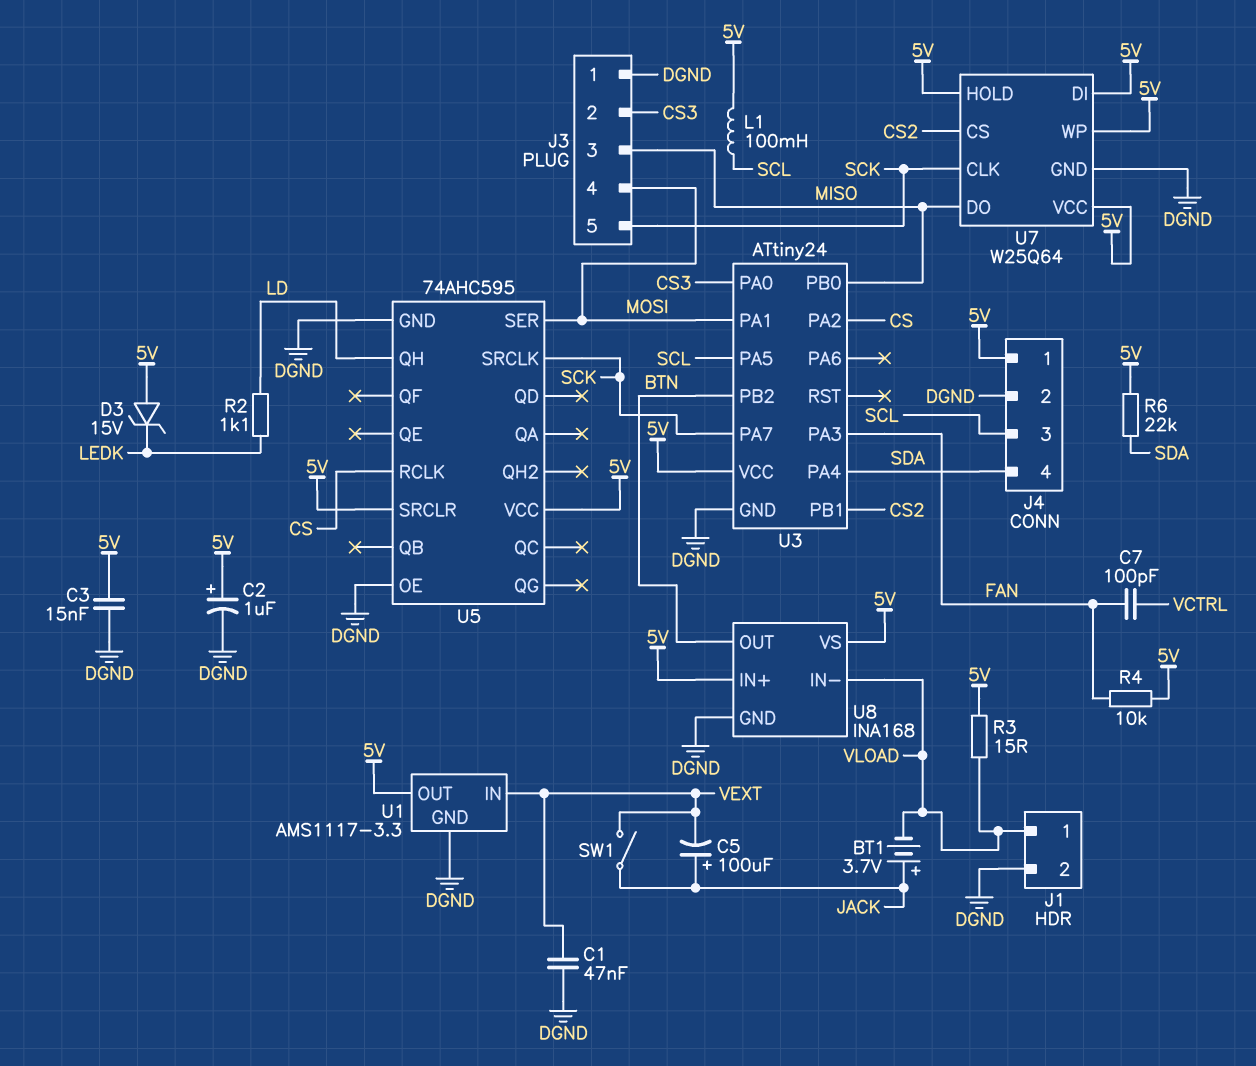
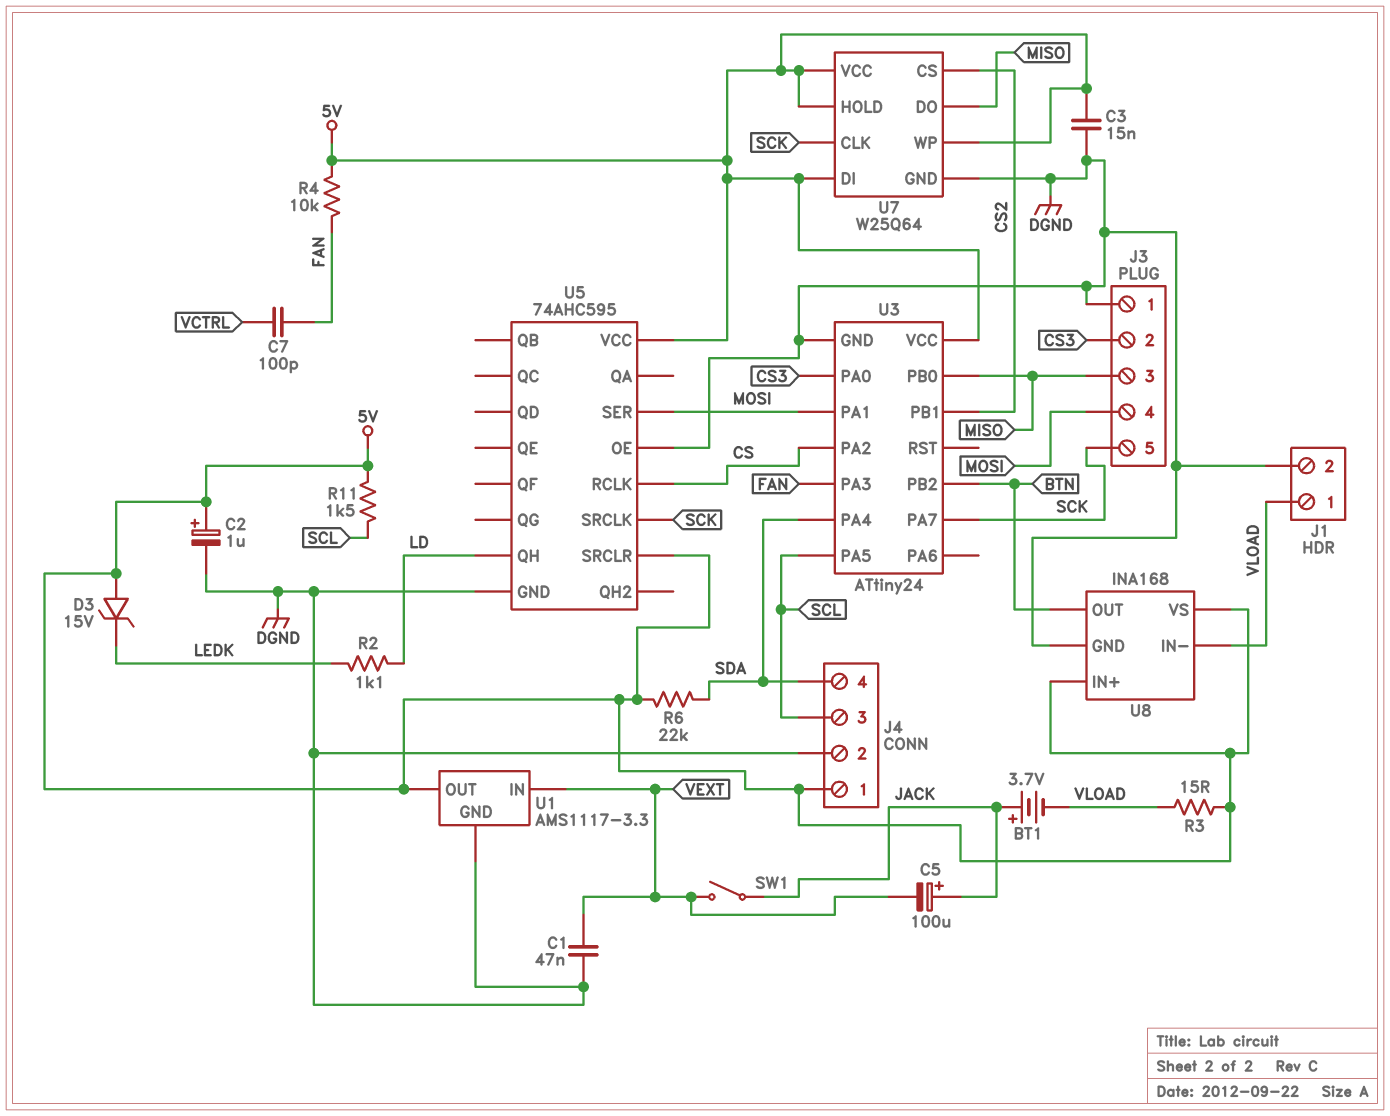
L1: 100mH (5V, SCL) -> none
R11: none -> 1.5k (5V, SCL)

